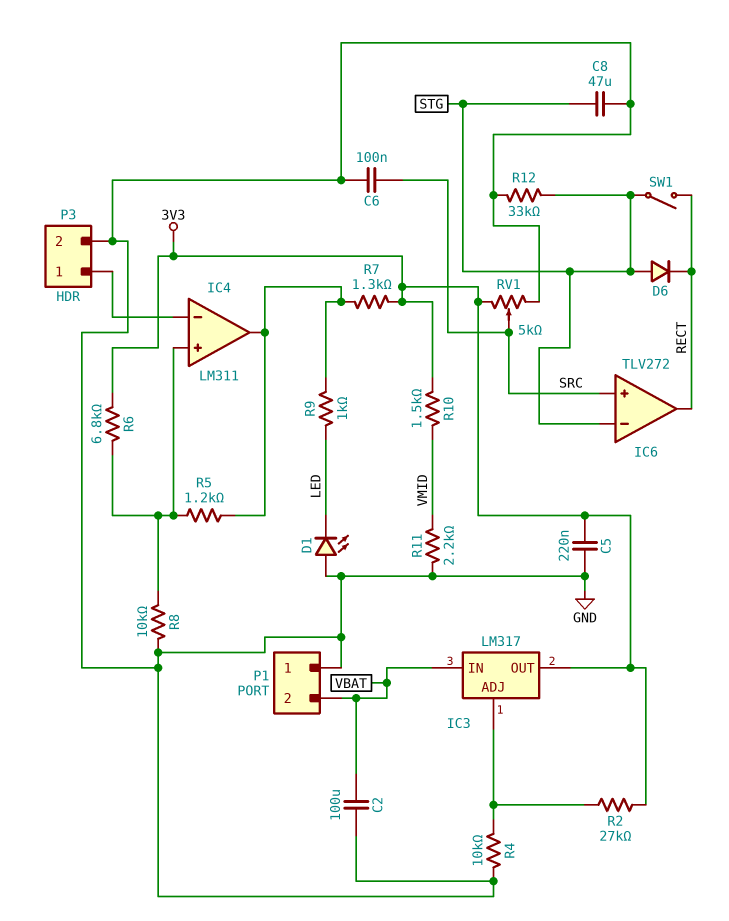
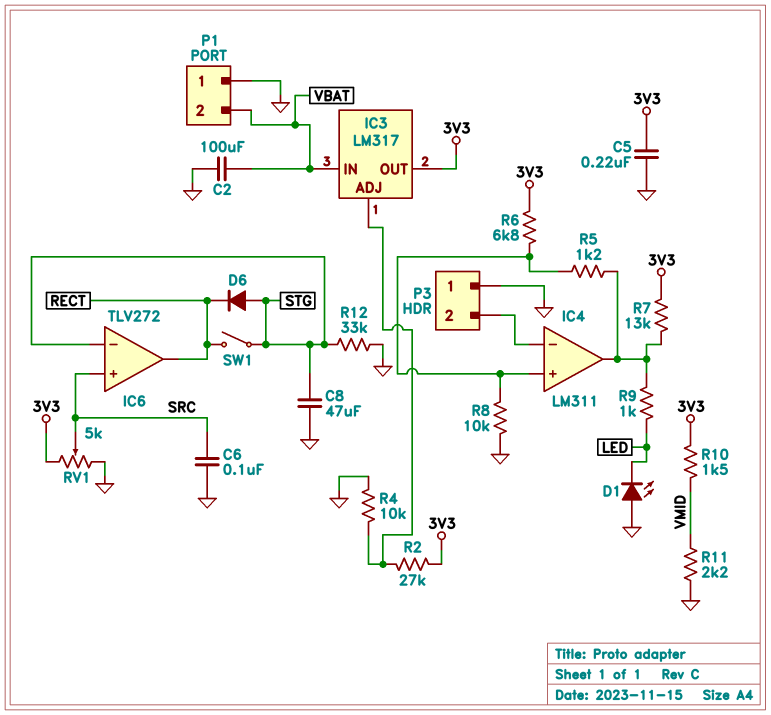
P3 pin 1: IC4/in- -> GND
P3 pin 2: GND -> IC4/in-
R7: 1.3k (3V3, IC4/out) -> 13k (3V3, IC4/out)

